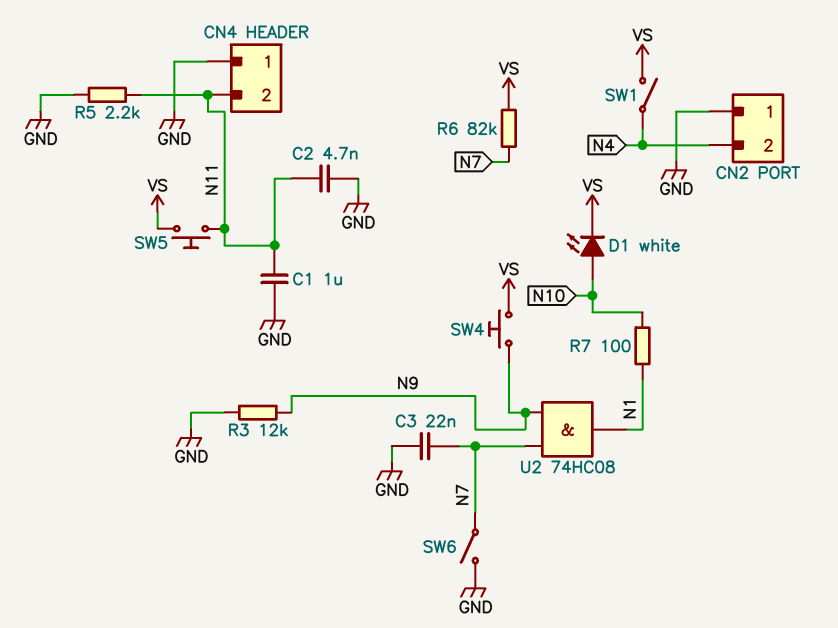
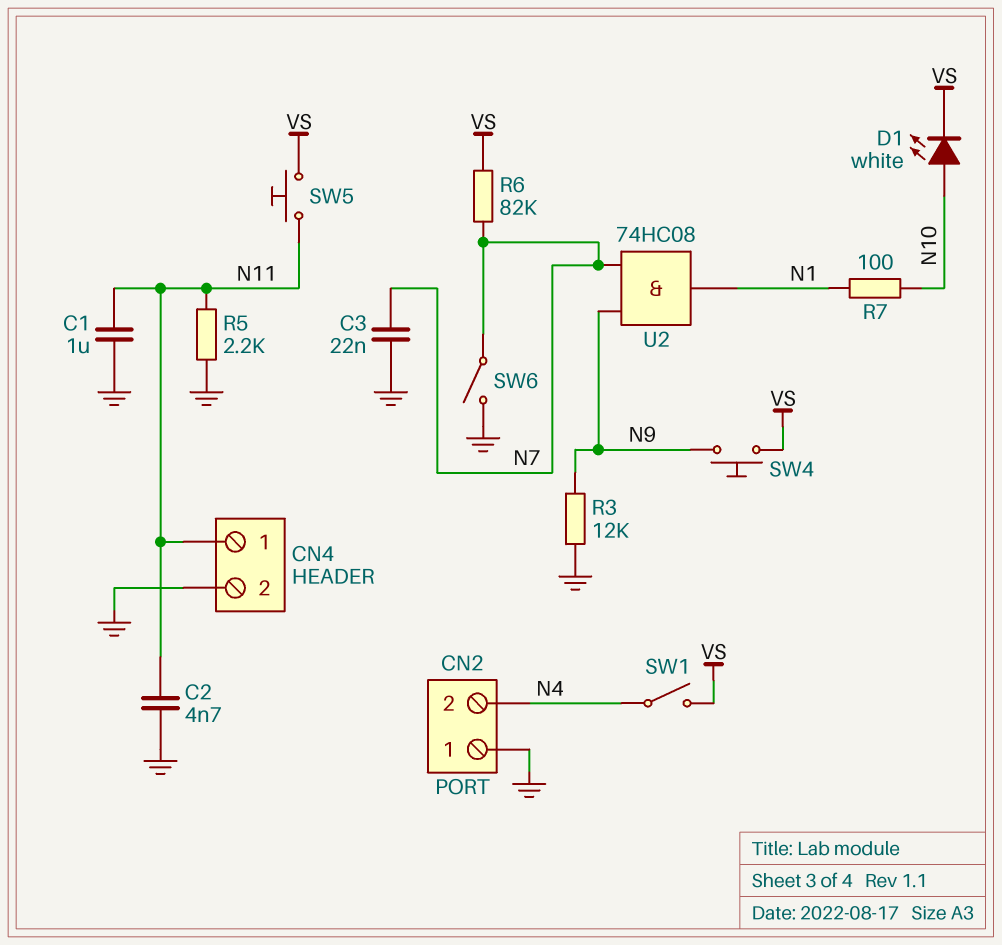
CN4 pin 1: GND -> N11
CN4 pin 2: N11 -> GND

